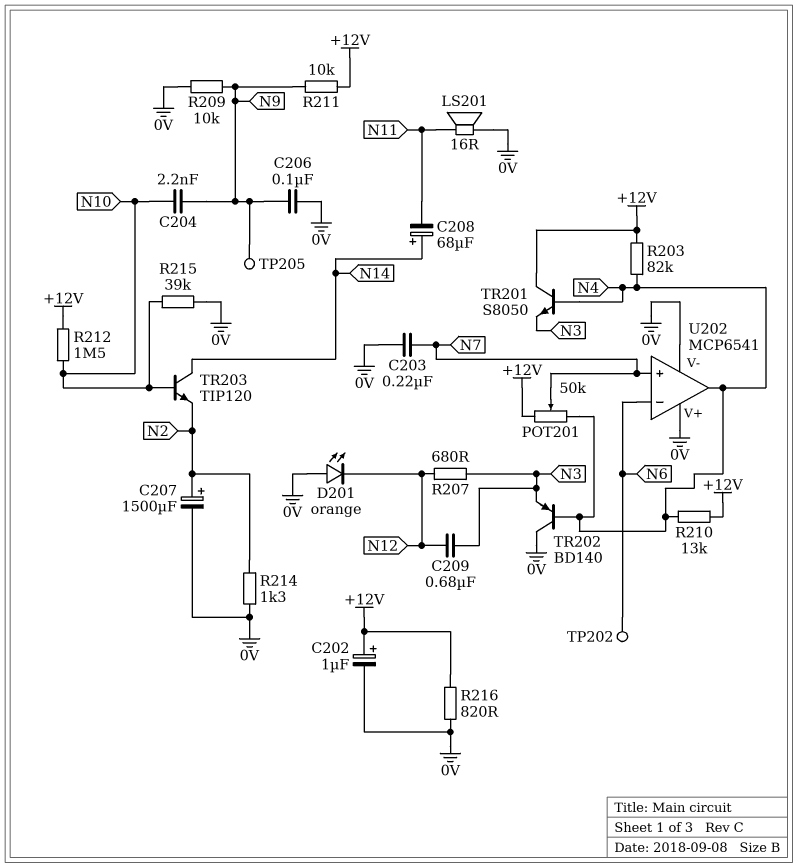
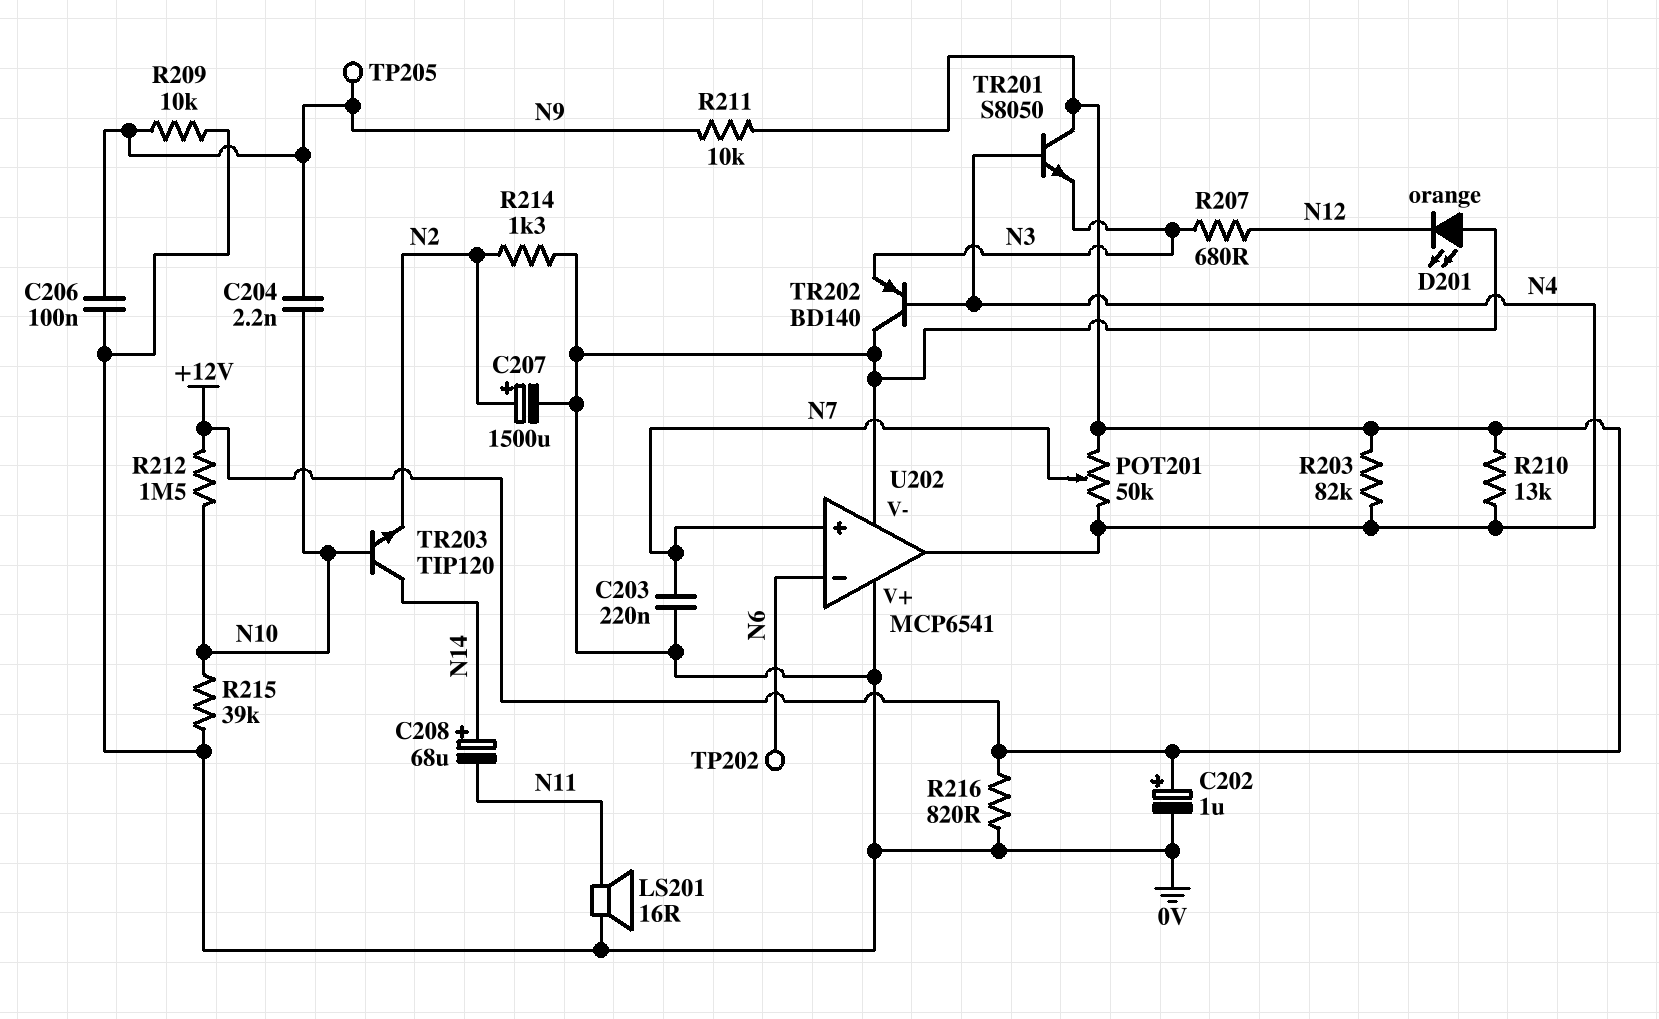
C209: 680nF (N3, N12) -> none

